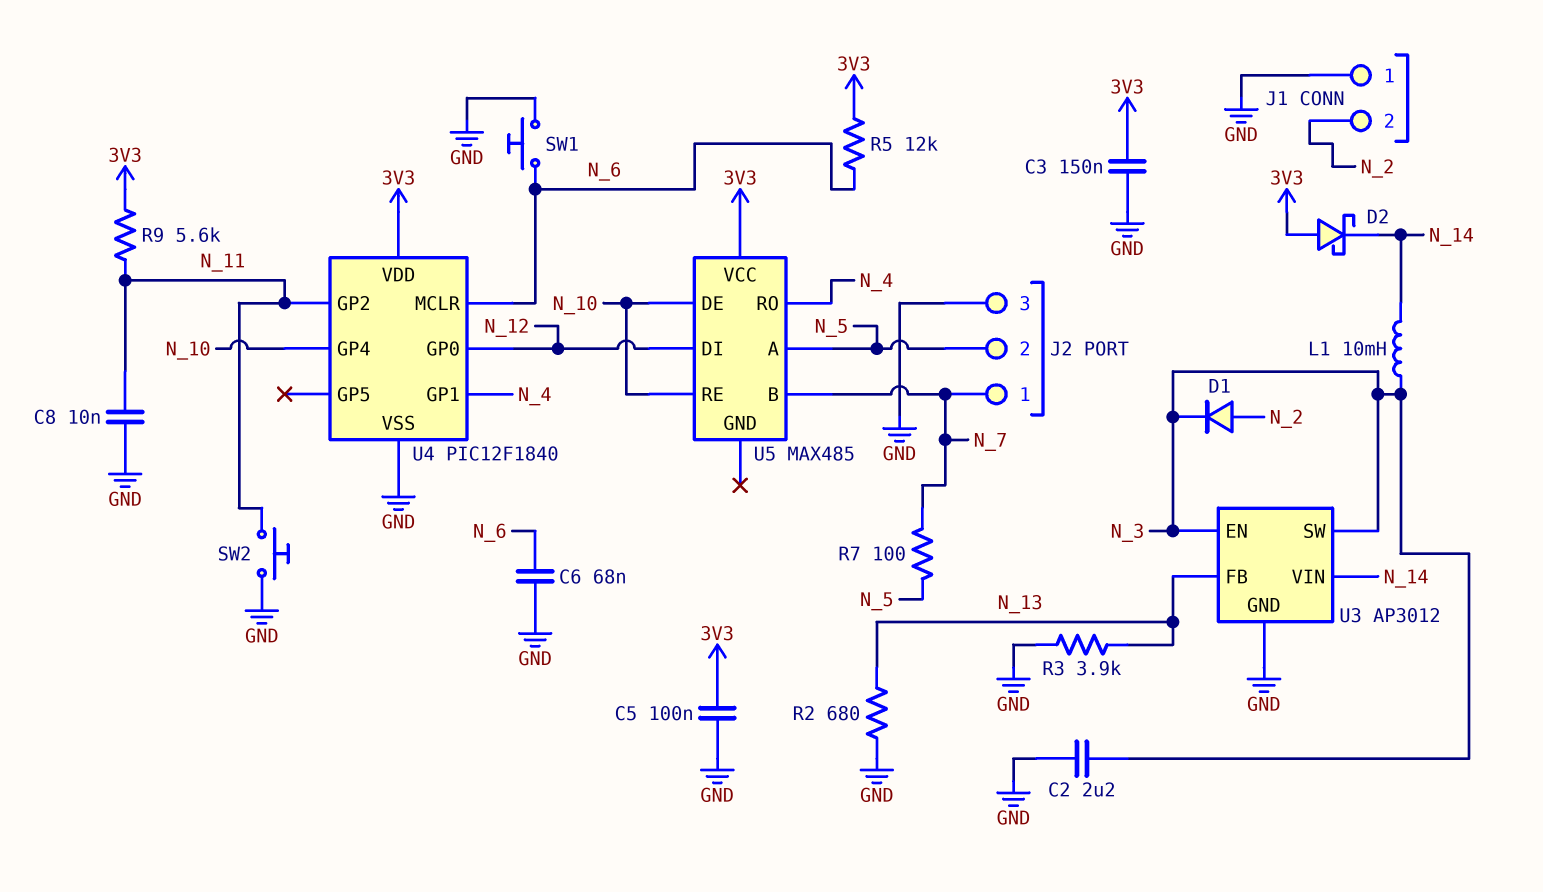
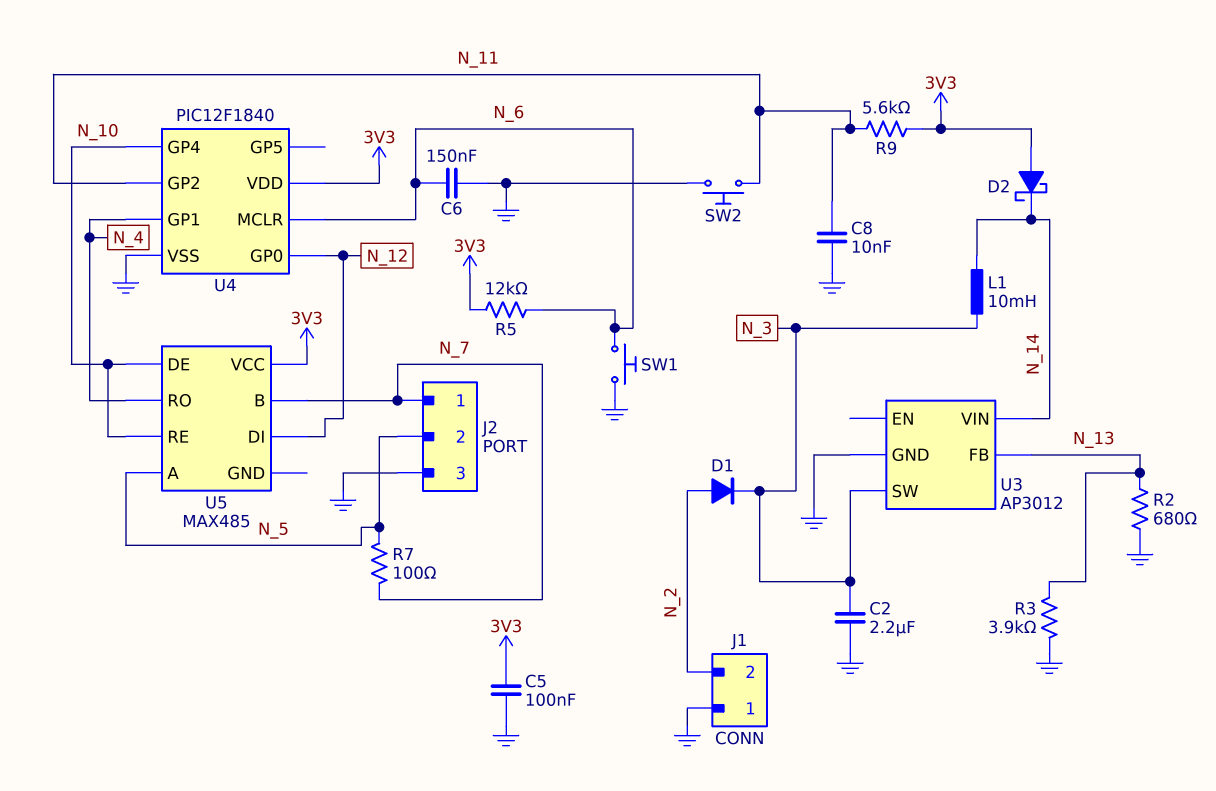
C3: 150nF (3V3, GND) -> none
C6: 68nF (GND, N_6) -> 150nF (GND, N_6)
U3 pin EN: N_3 -> none

